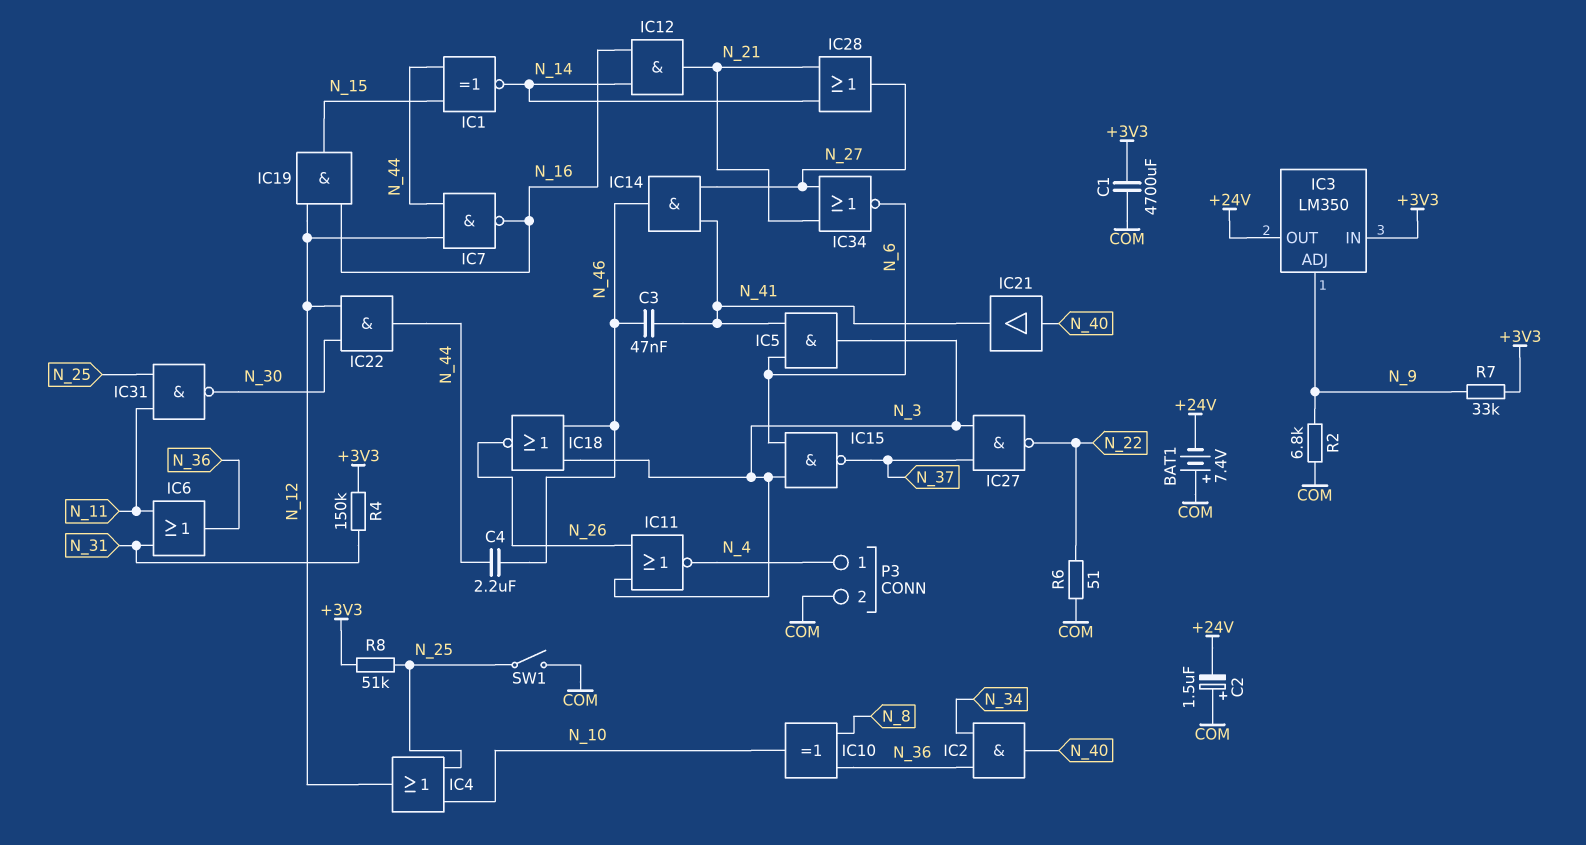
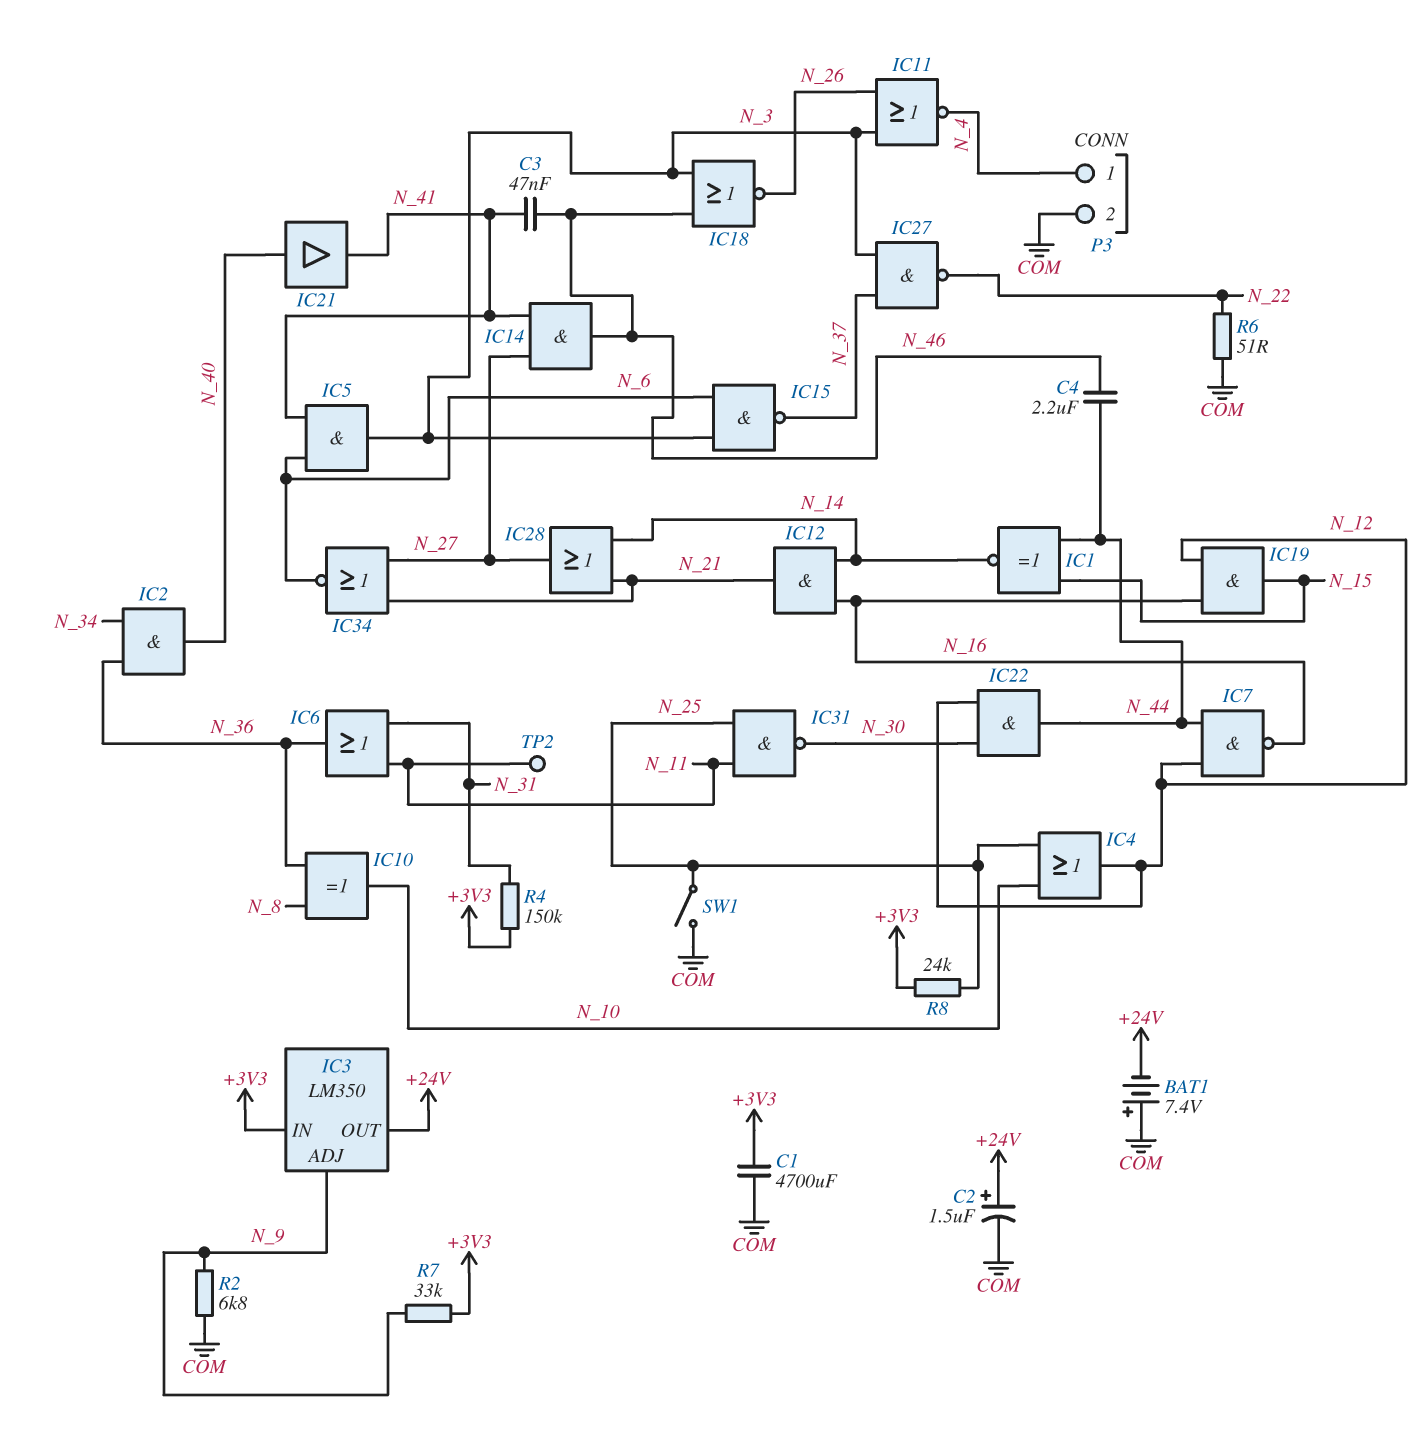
C2: 1.5uF (plus COM, minus +24V) -> 1.5uF (plus +24V, minus COM)
R8: 51k (+3V3, N_25) -> 24k (+3V3, N_25)
TP2: none -> test point (N_11)

